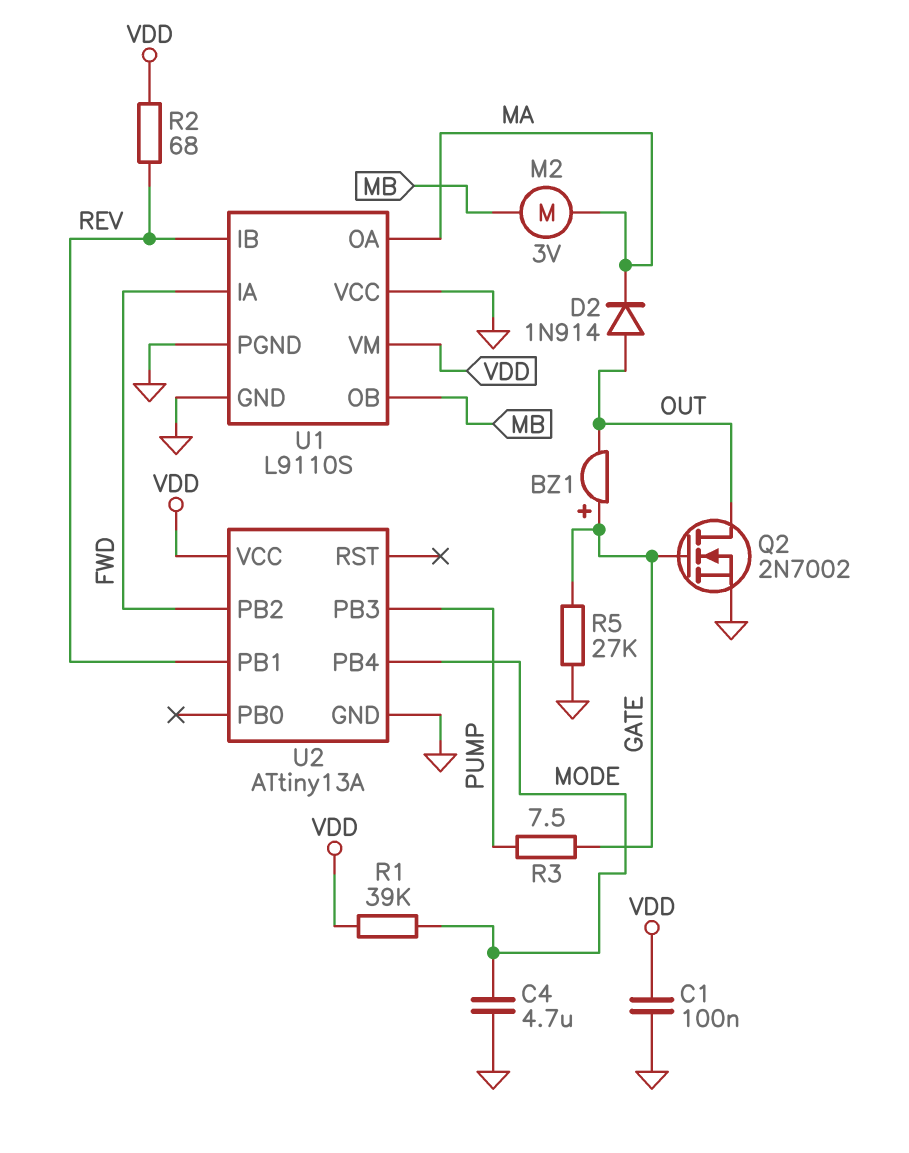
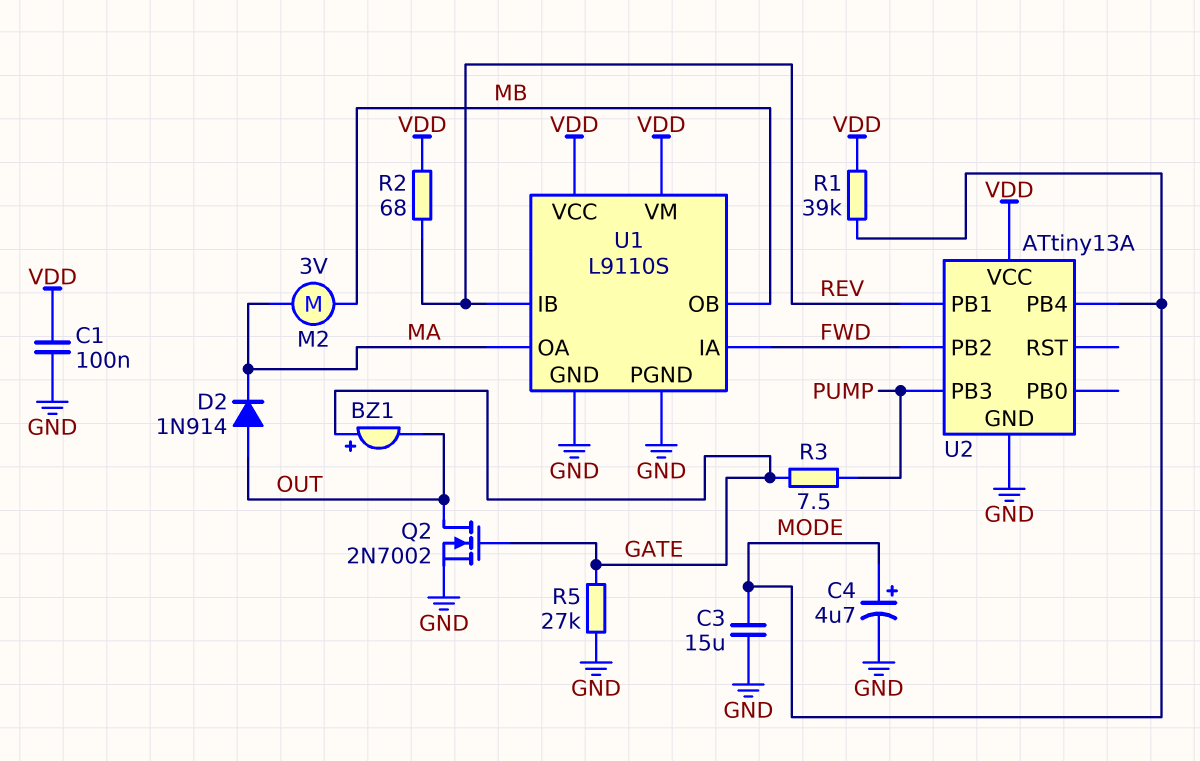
C3: none -> 15uF (GND, MODE)
C4: 4.7uF (GND, MODE) -> 4.7uF (plus MODE, minus GND)
U1 pin VCC: GND -> VDD

